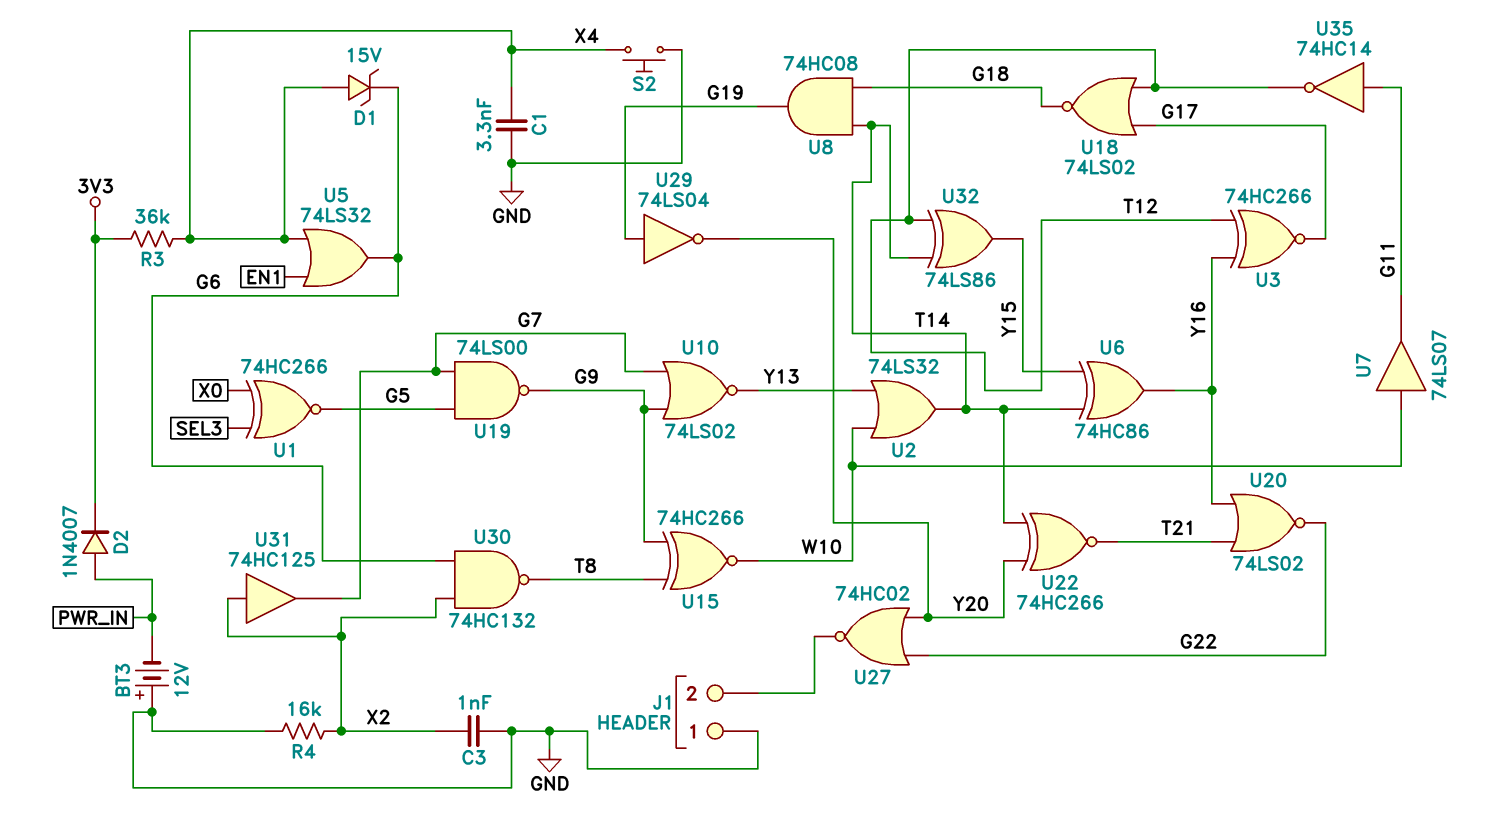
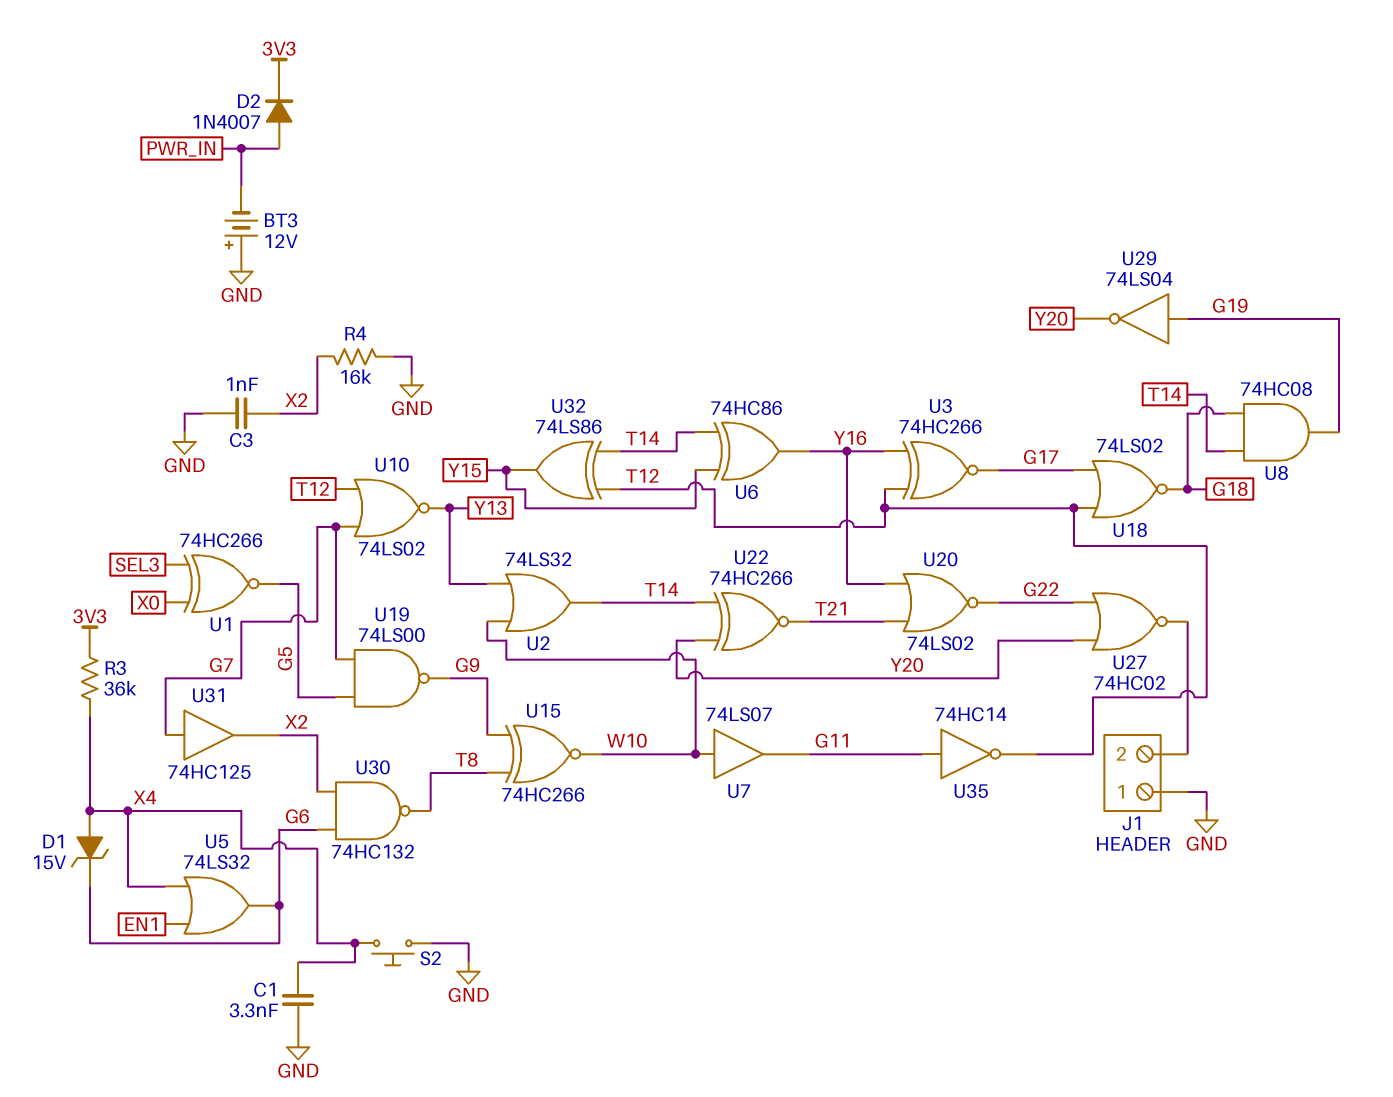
U10: NOR 74LS02 (in G7, in G9, out Y13) -> NOR 74LS02 (in G7, in T12, out Y13)
U31: buffer 74HC125 (in X2, out G7) -> buffer 74HC125 (in G7, out X2)

